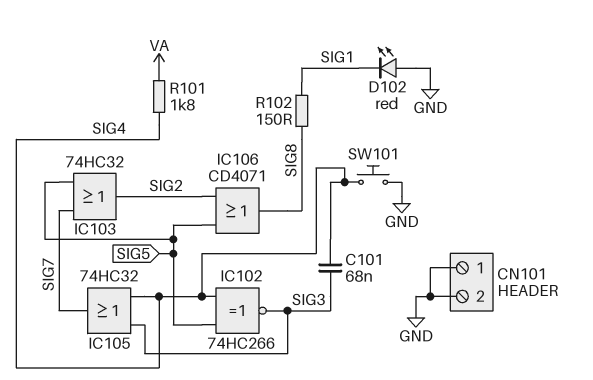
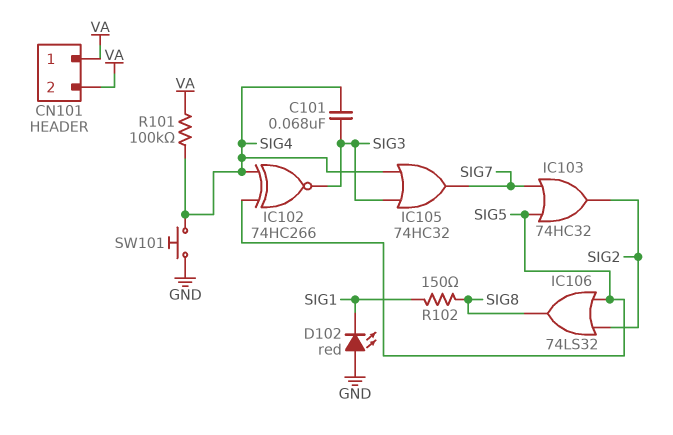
CN101 pin 1: GND -> VA
CN101 pin 2: GND -> VA
IC106: OR CD4071 (in SIG2, in SIG5, out SIG8) -> OR 74LS32 (in SIG2, in SIG5, out SIG8)
R101: 1.8k (SIG4, VA) -> 100k (SIG4, VA)

